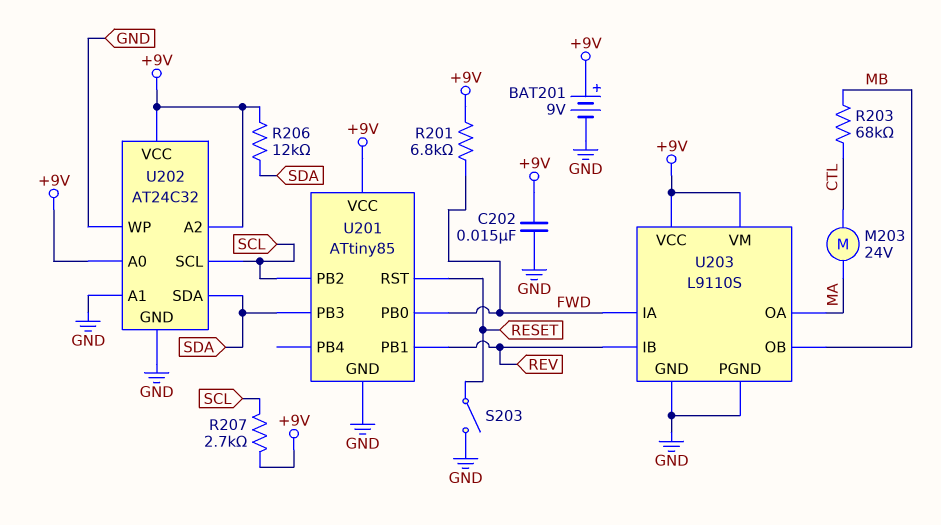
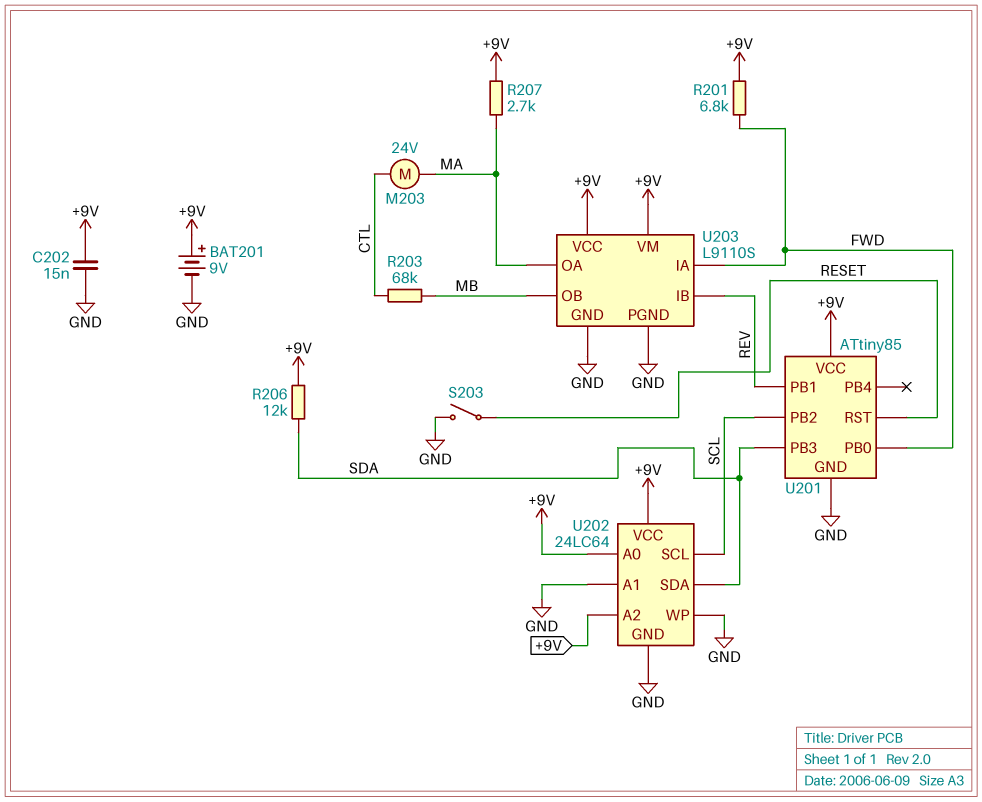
R207: 2.7k (+9V, SCL) -> 2.7k (+9V, MA)
U202: AT24C32 -> 24LC64

